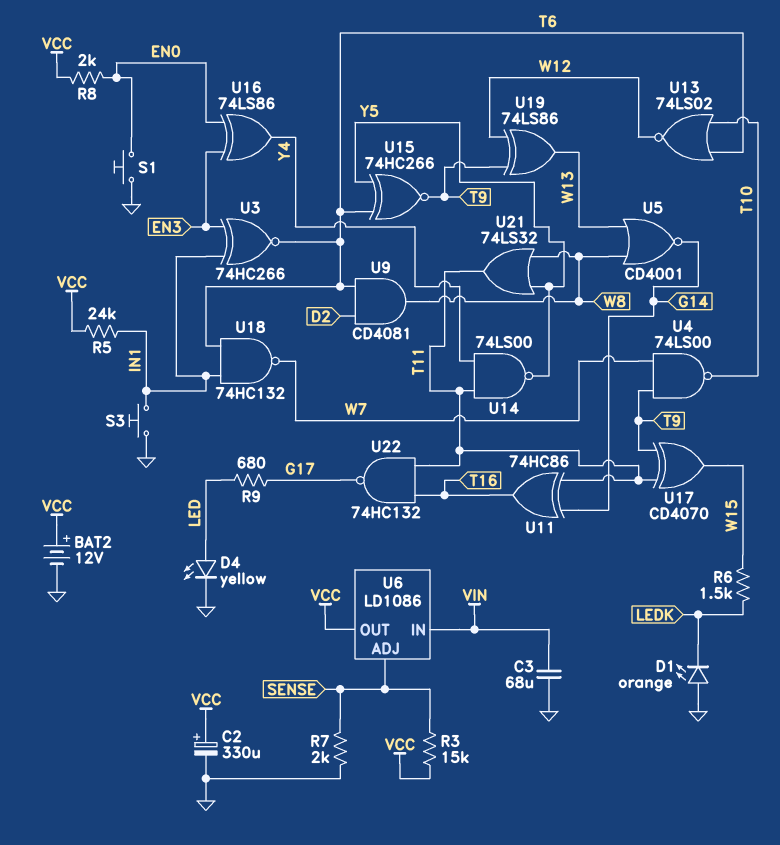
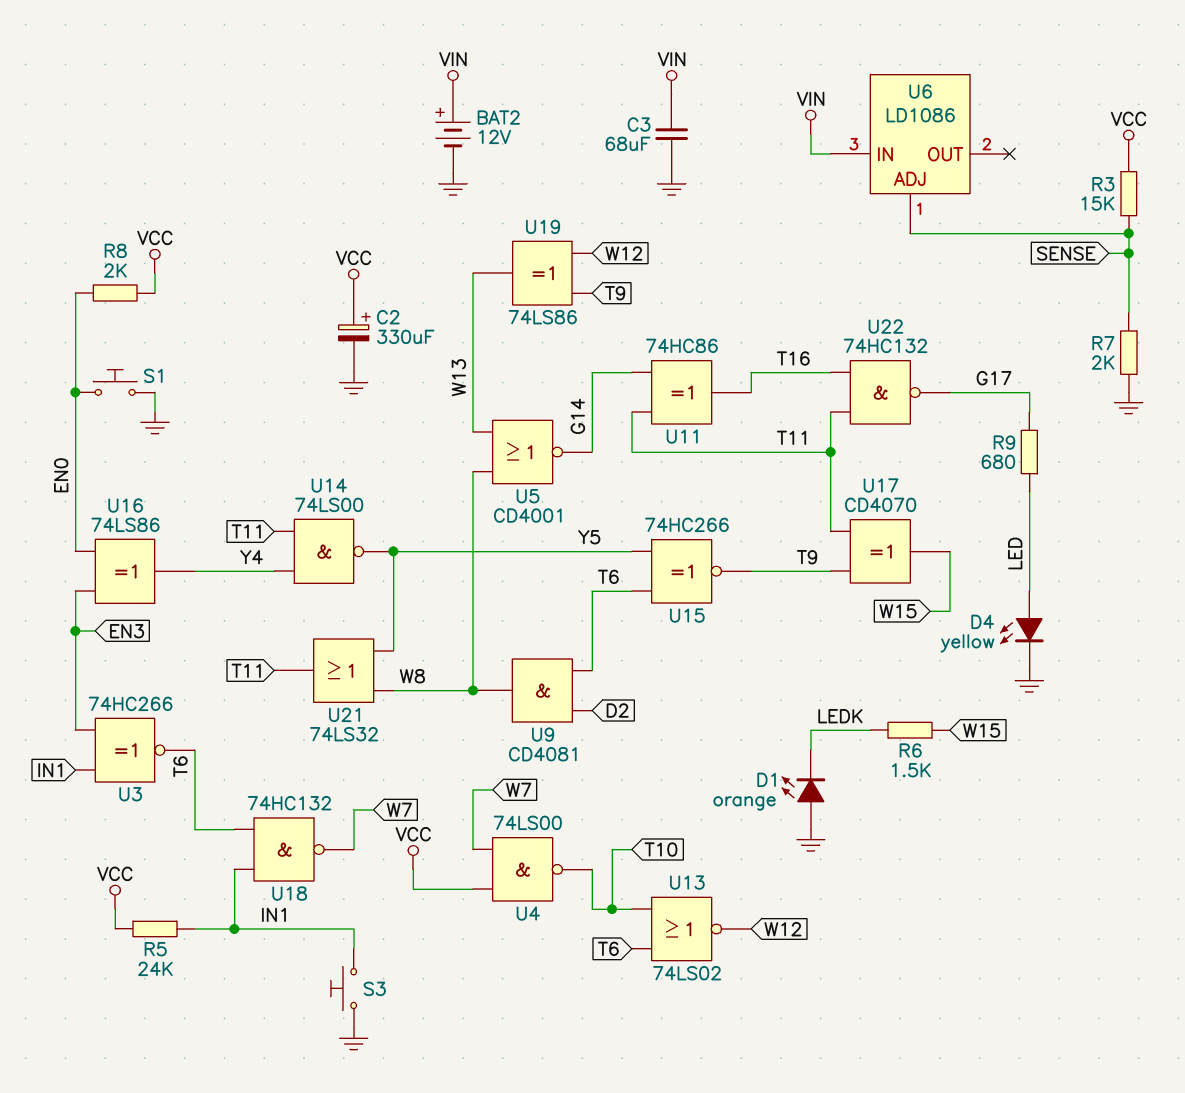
BAT2: 12V (plus VCC, minus GND) -> 12V (plus VIN, minus GND)
U4: NAND 74LS00 (in T9, in W7, out T10) -> NAND 74LS00 (in VCC, in W7, out T10)
U6 pin OUT: VCC -> none

